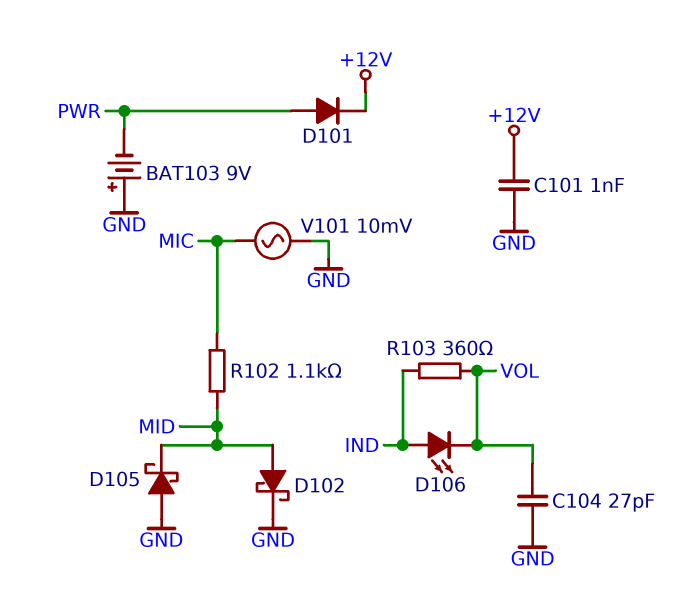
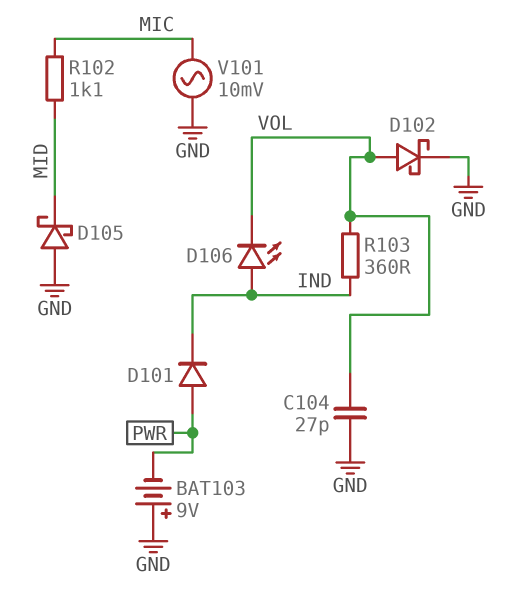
C101: 1nF (+12V, GND) -> none
D101: diode (A PWR, K +12V) -> diode (A PWR, K IND)
D102: schottky (A MID, K GND) -> schottky (A VOL, K GND)

